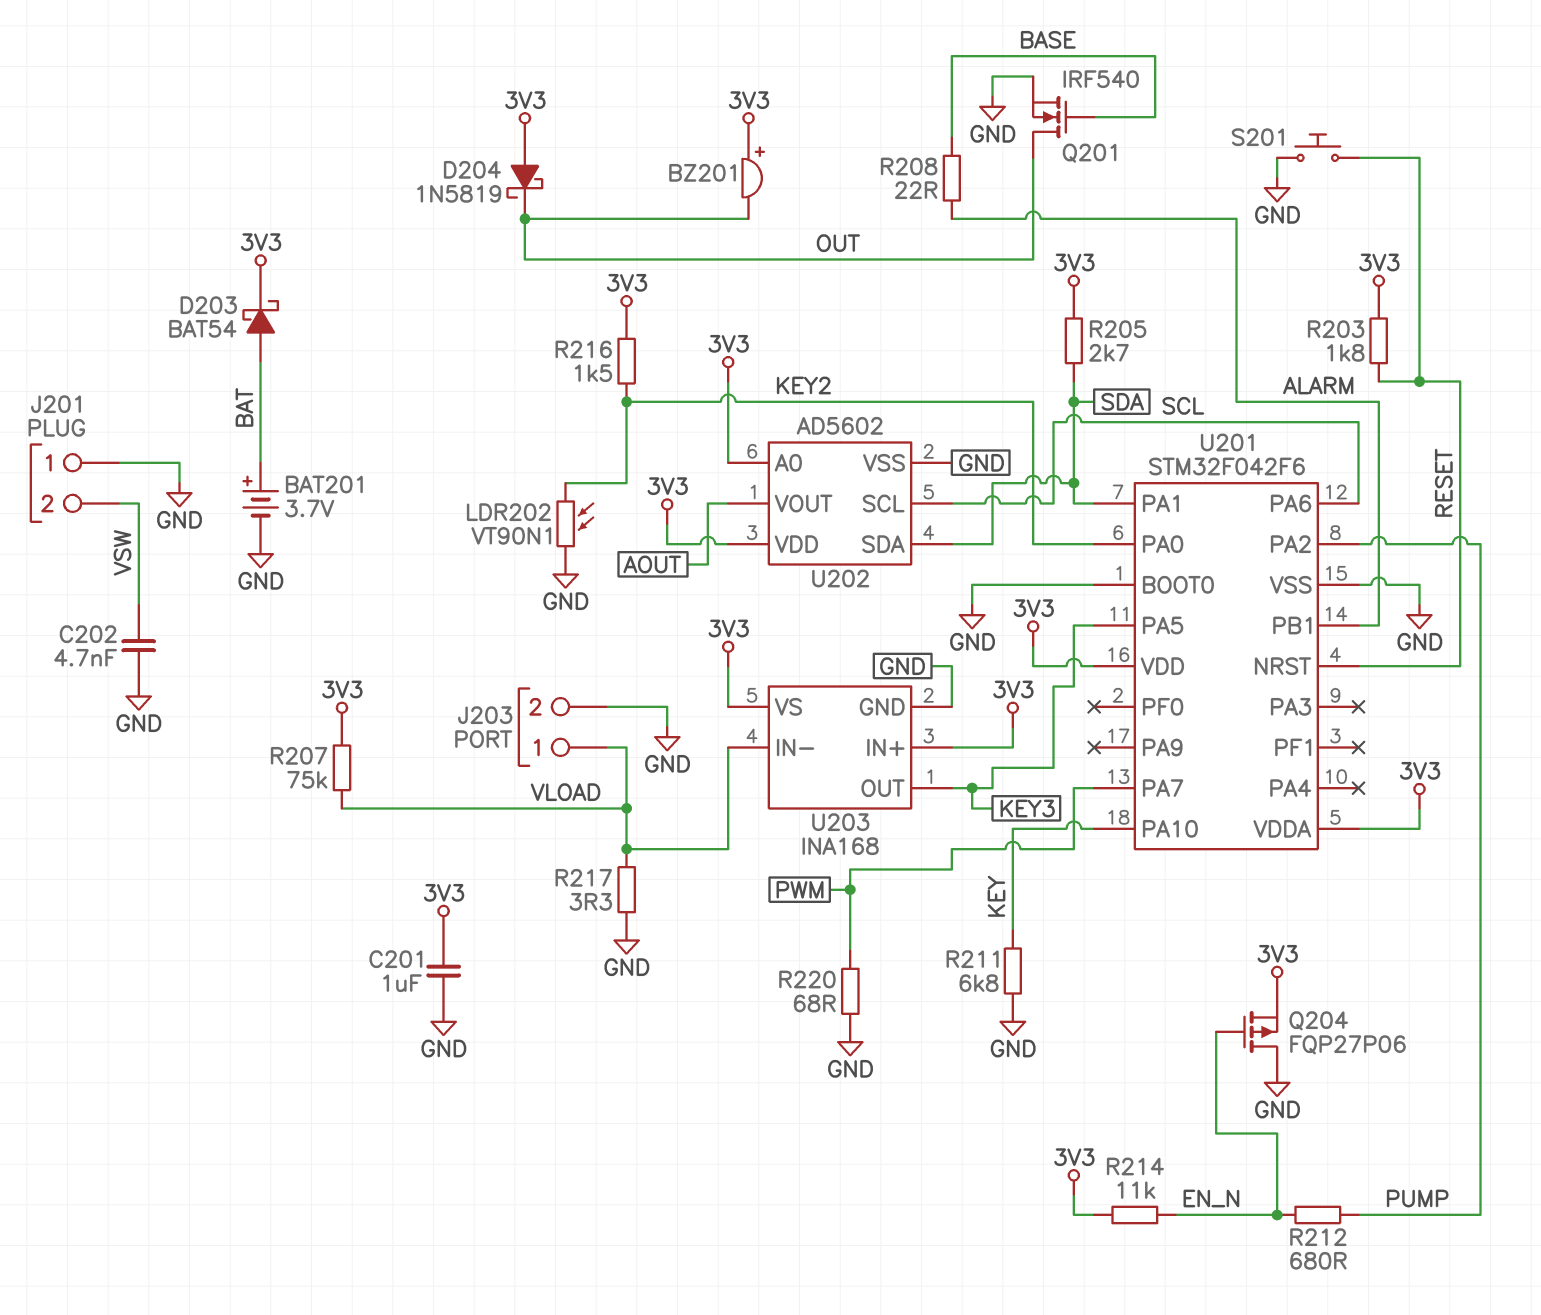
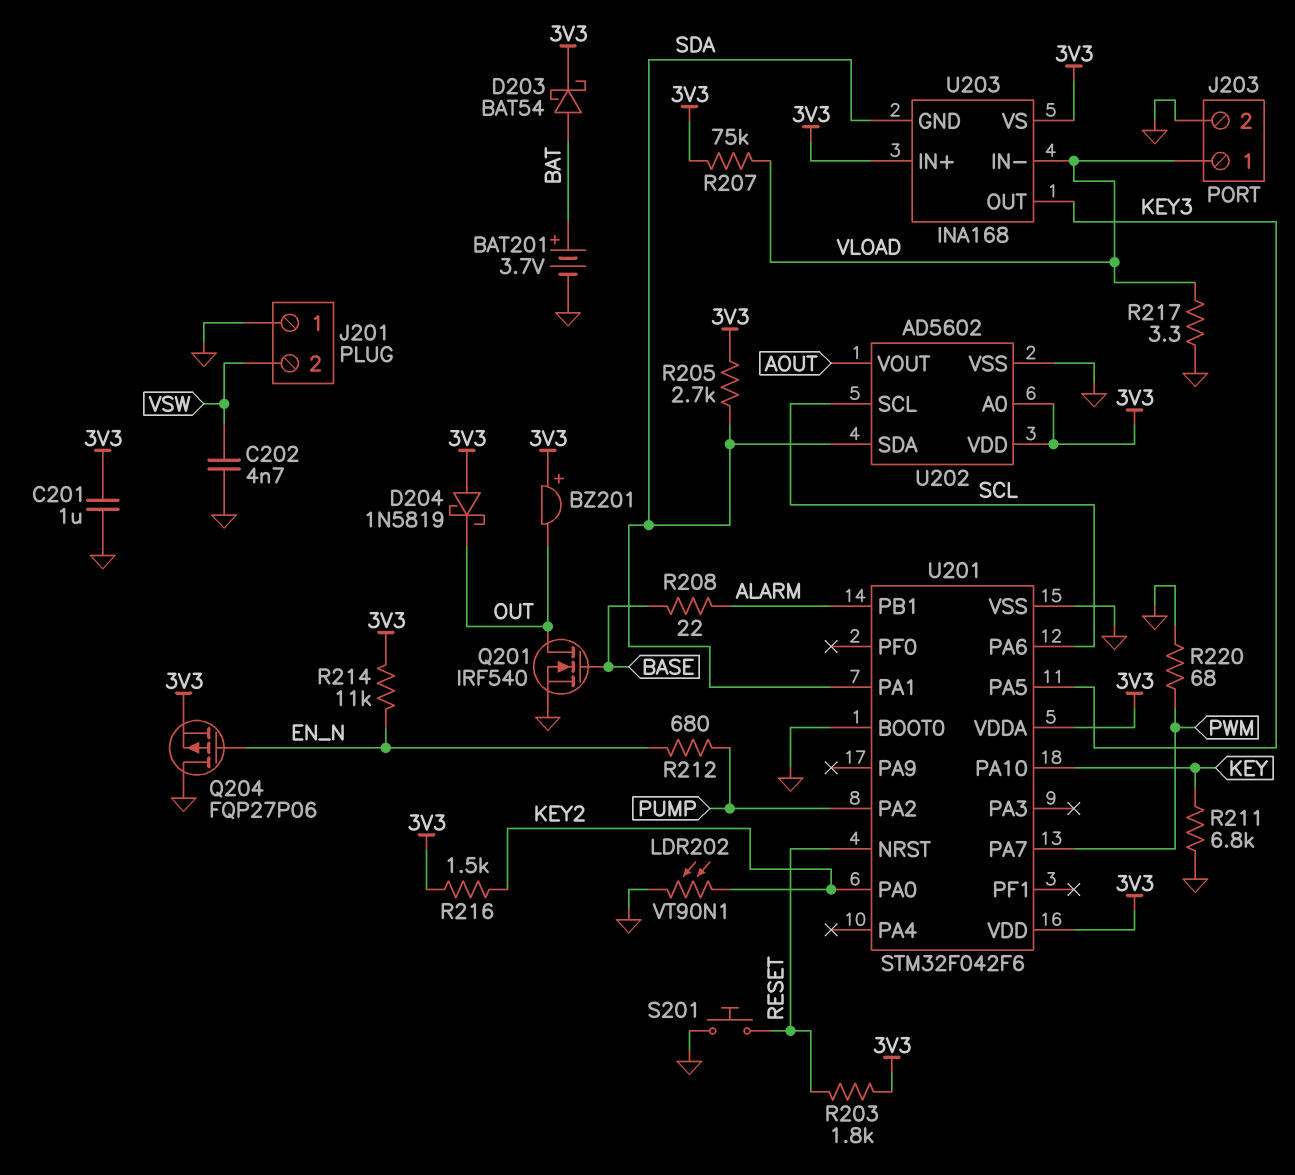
U203 pin GND: GND -> SDA

